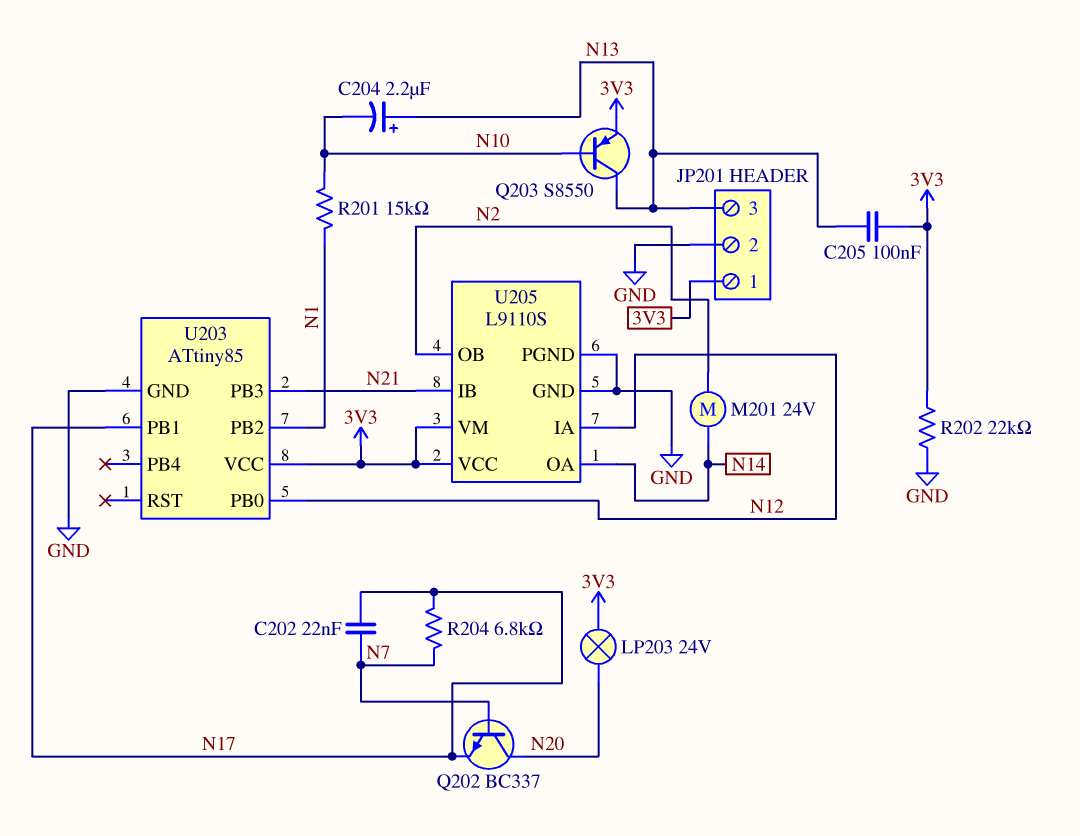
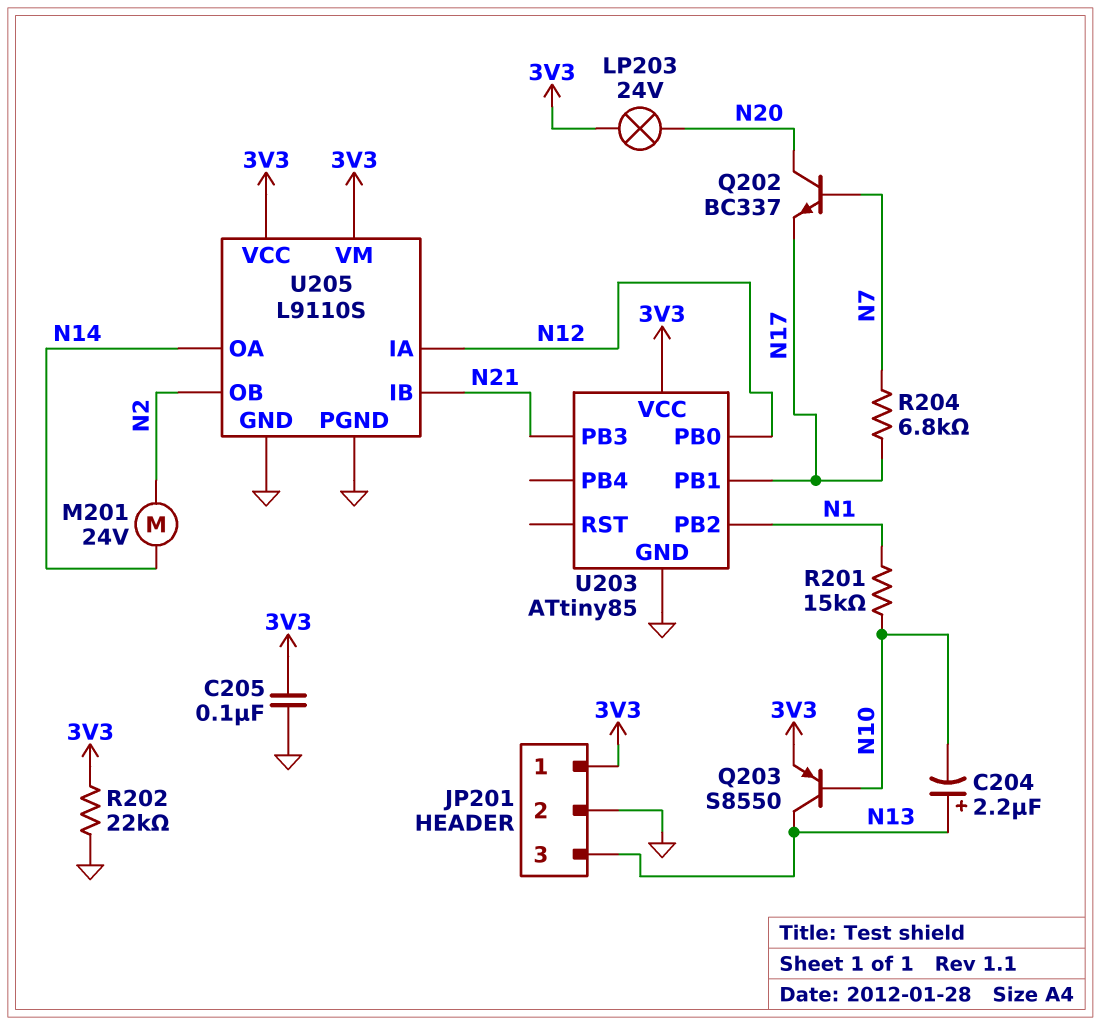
C202: 22nF (N7, N17) -> none
C205: 100nF (3V3, N13) -> 100nF (3V3, GND)

